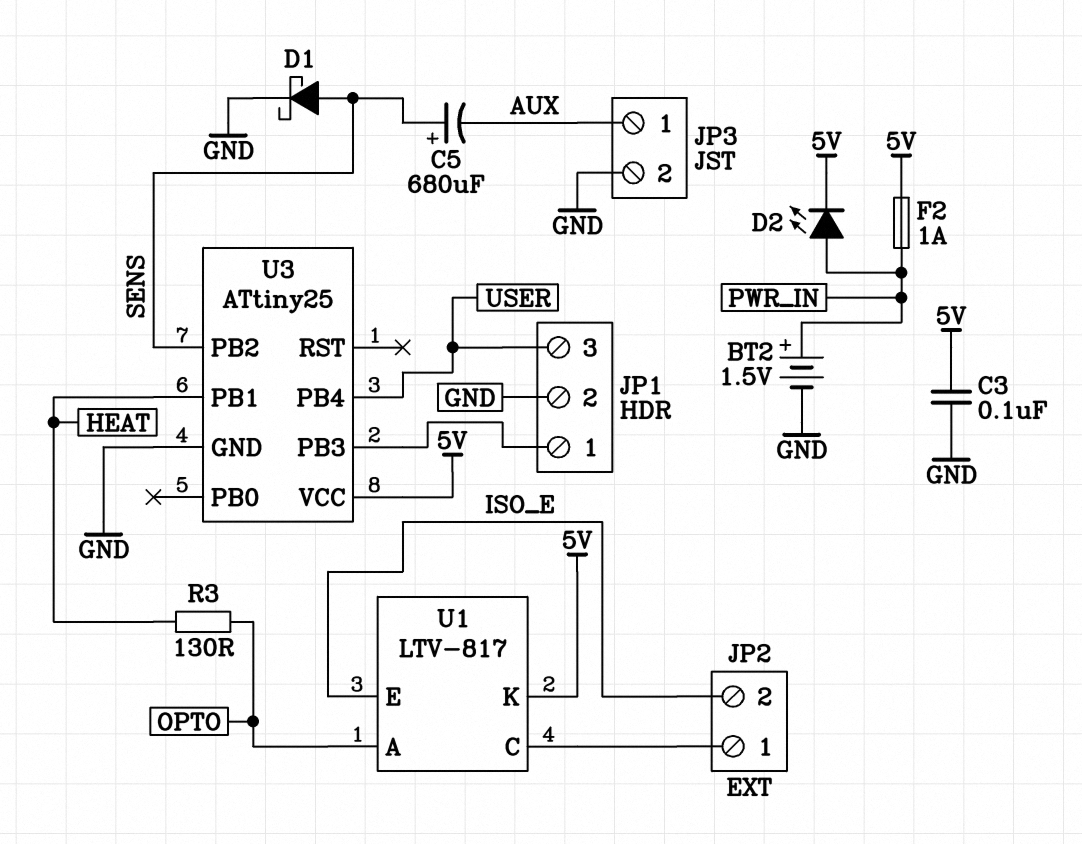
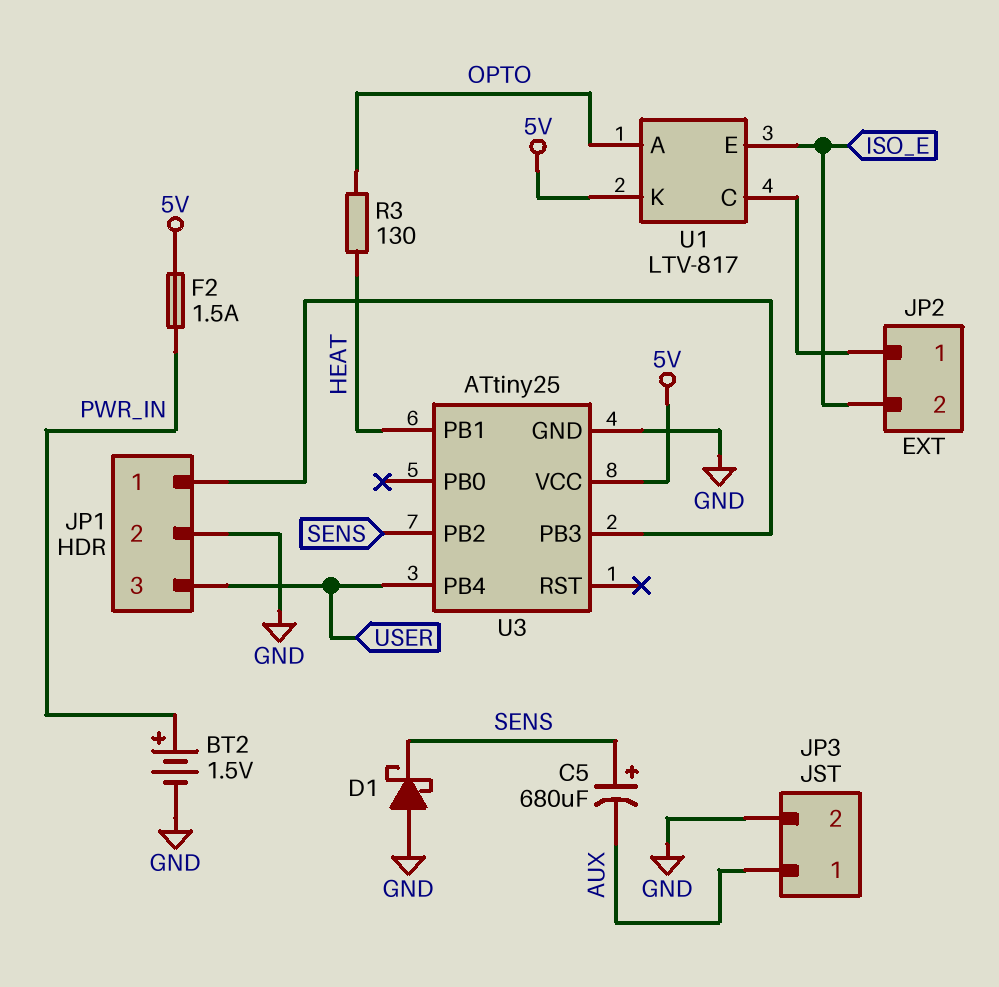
C3: 100nF (5V, GND) -> none
D1: schottky (A SENS, K GND) -> schottky (A GND, K SENS)
D2: LED (A PWR_IN, K 5V) -> none
F2: 1A (5V, PWR_IN) -> 1.5A (5V, PWR_IN)

